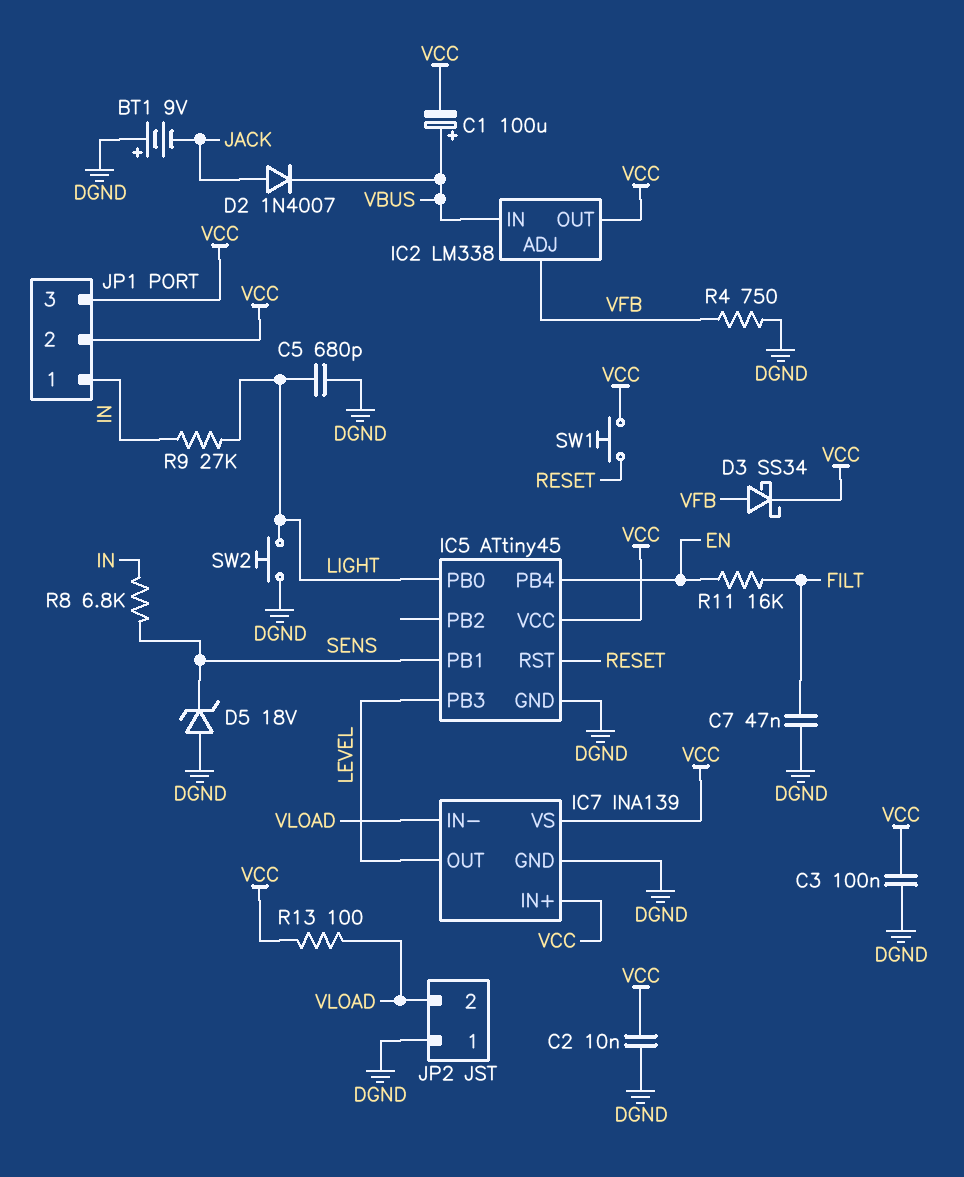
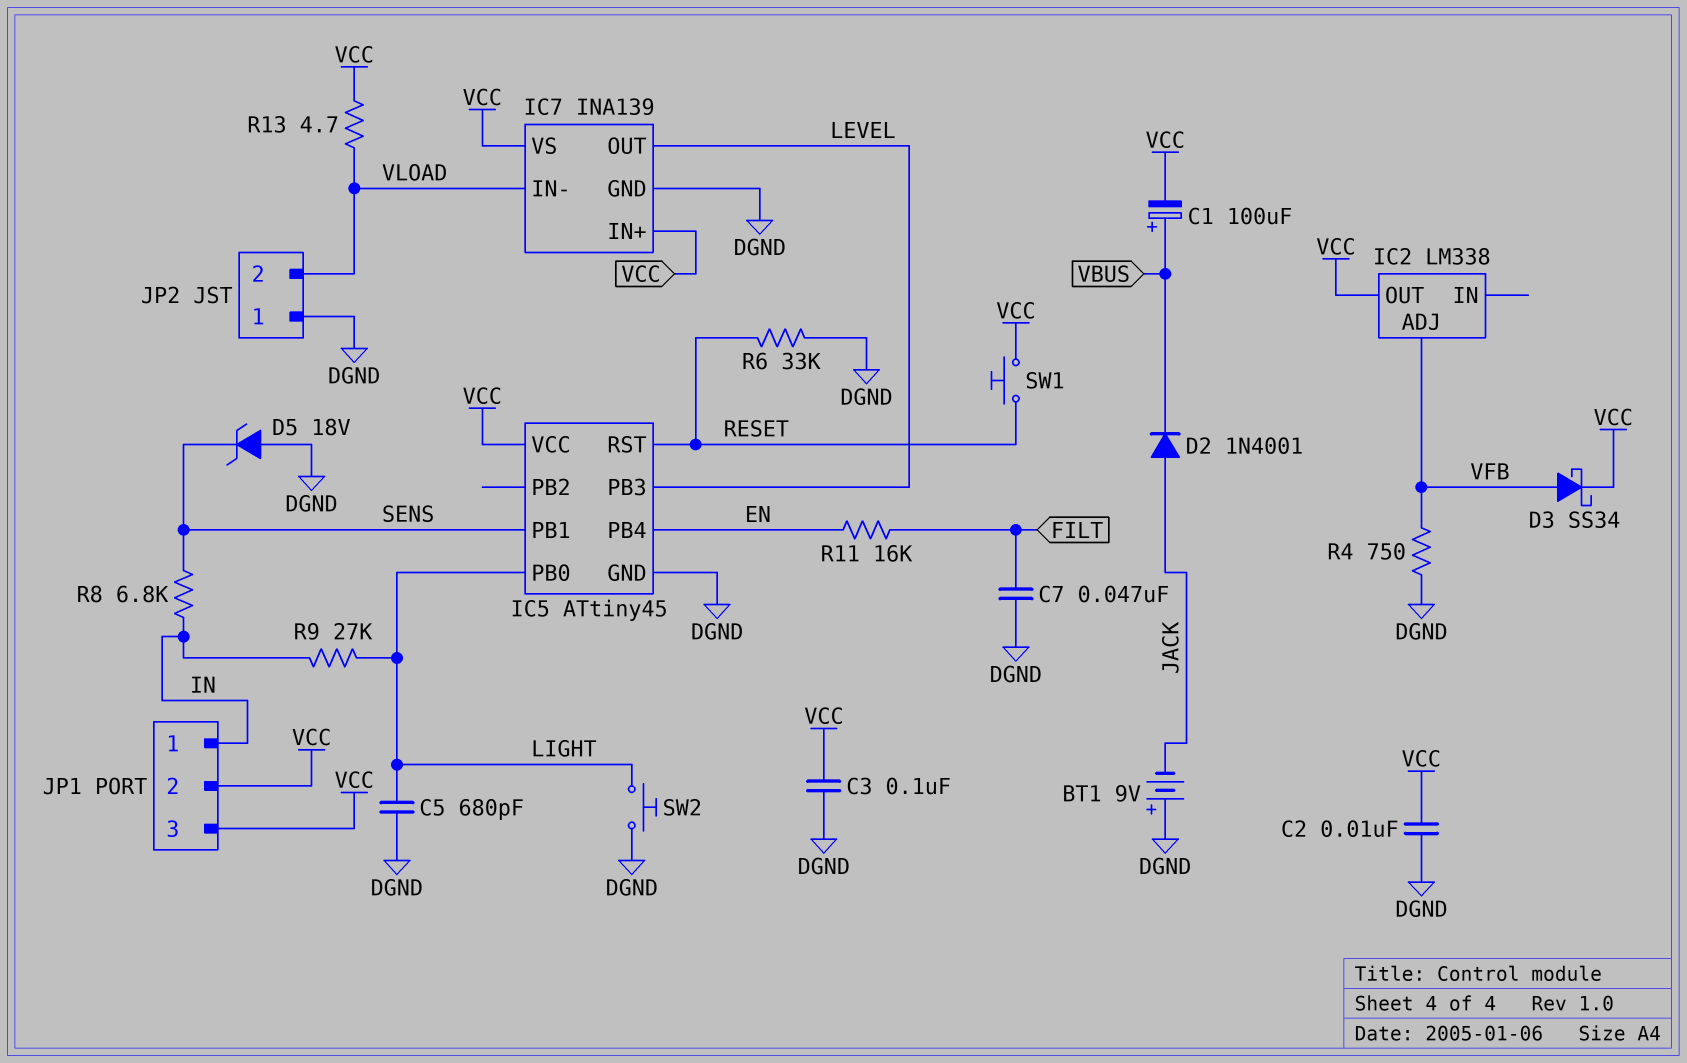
D2: diode 1N4007 (A JACK, K VBUS) -> diode 1N4001 (A JACK, K VBUS)
IC2 pin IN: VBUS -> none
R6: none -> 33k (DGND, RESET)
R13: 100 (VCC, VLOAD) -> 4.7 (VCC, VLOAD)

